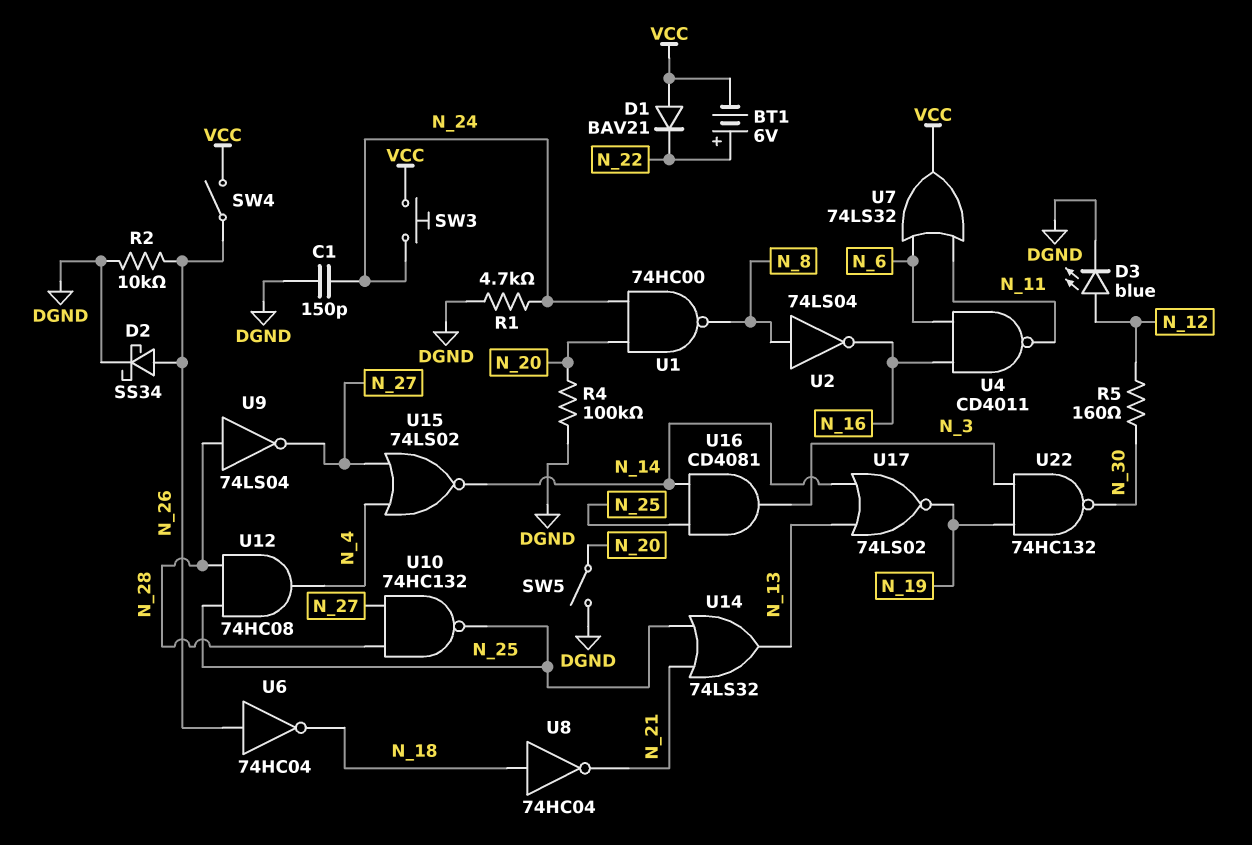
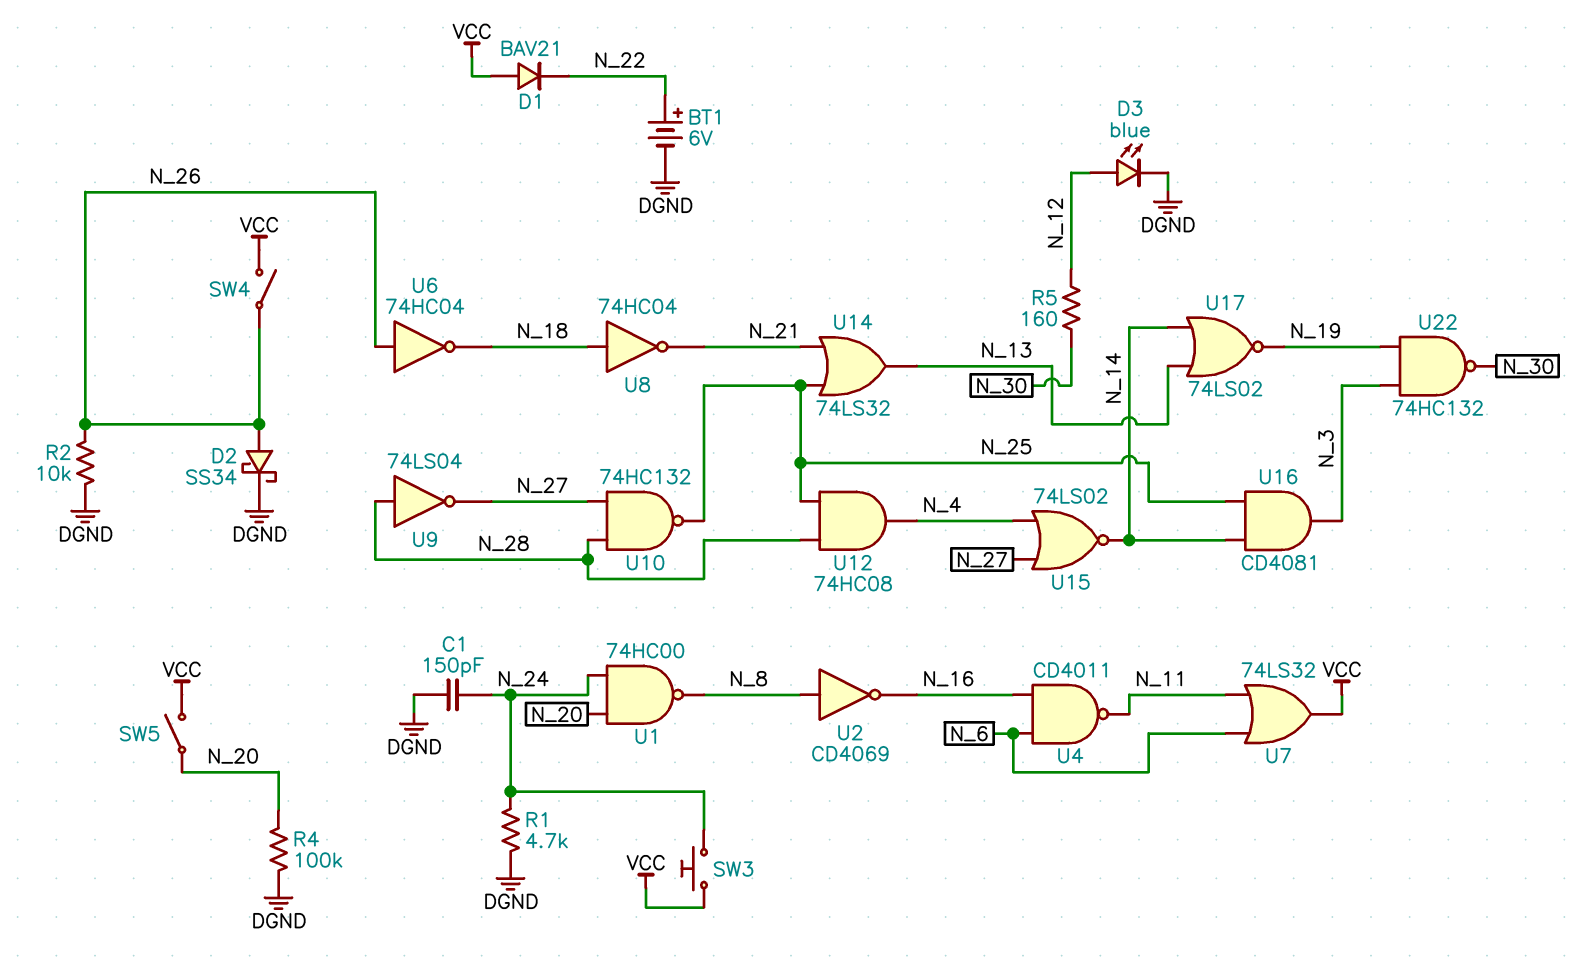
BT1: 6V (plus N_22, minus VCC) -> 6V (plus N_22, minus DGND)
SW5: switch (DGND, N_20) -> switch (N_20, VCC)
U2: NOT 74LS04 (in N_8, out N_16) -> NOT CD4069 (in N_8, out N_16)

